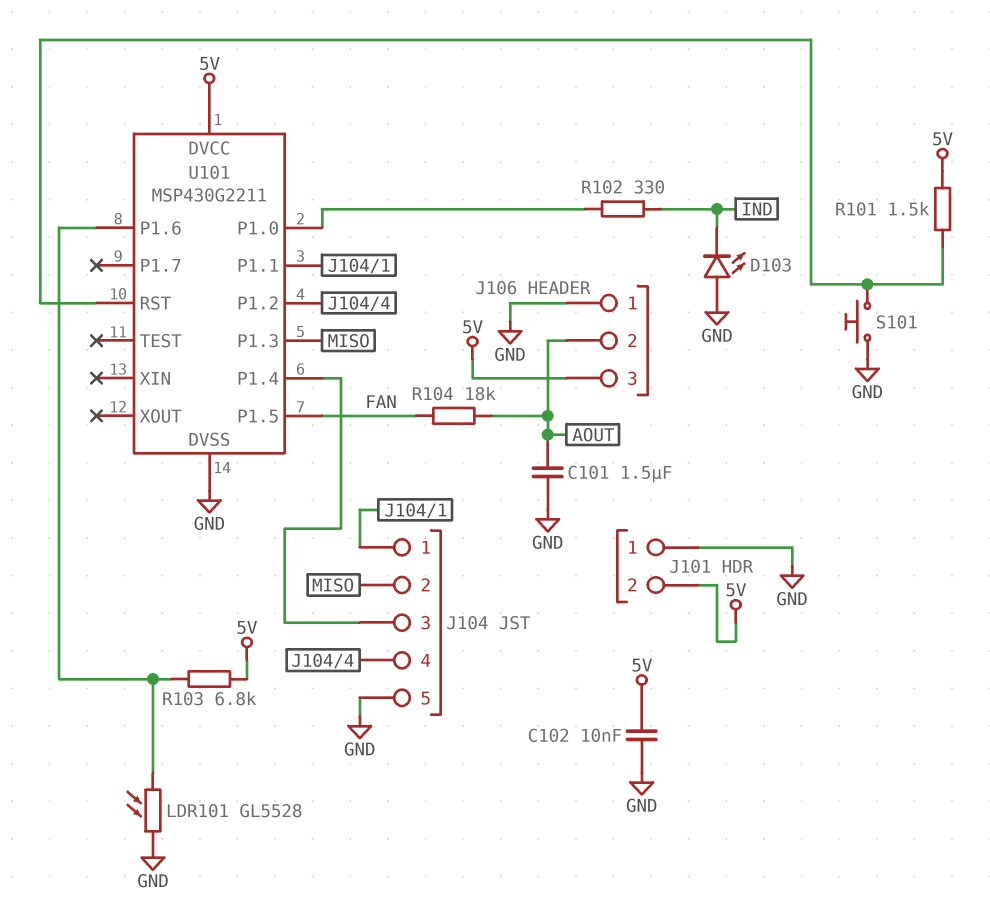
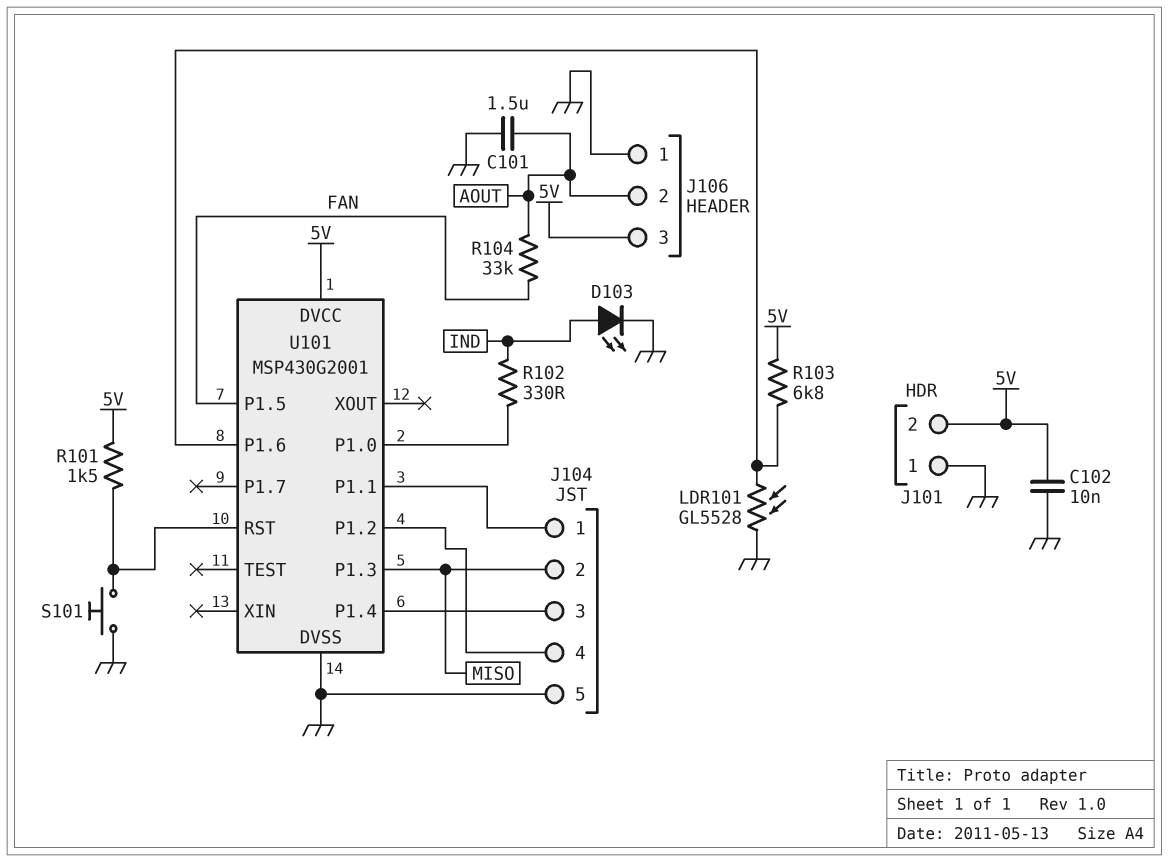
D103: LED (A GND, K IND) -> LED (A IND, K GND)
R104: 18k (AOUT, FAN) -> 33k (AOUT, FAN)
U101: MSP430G2211 -> MSP430G2001

